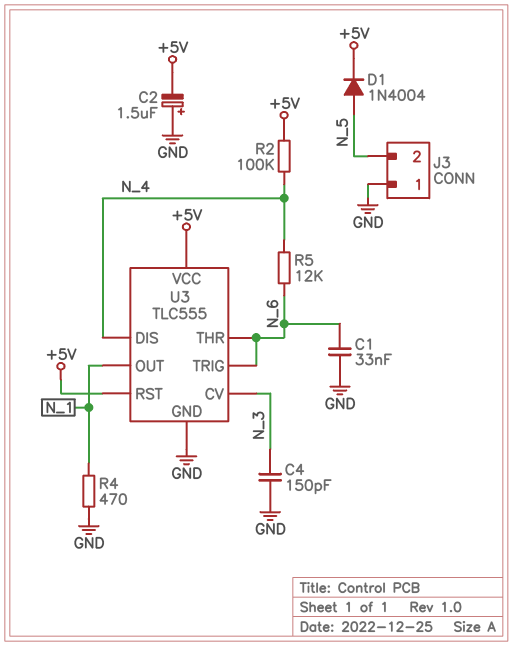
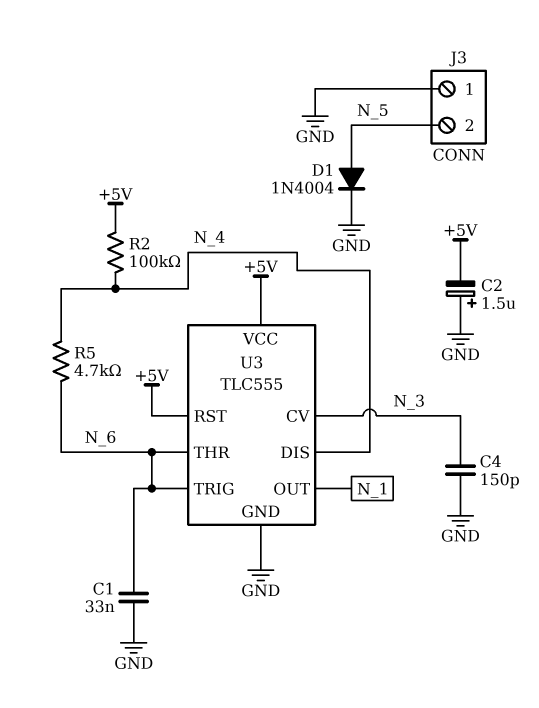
D1: diode 1N4004 (A N_5, K +5V) -> diode 1N4004 (A N_5, K GND)
R4: 470 (GND, N_1) -> none
R5: 12k (N_4, N_6) -> 4.7k (N_4, N_6)

